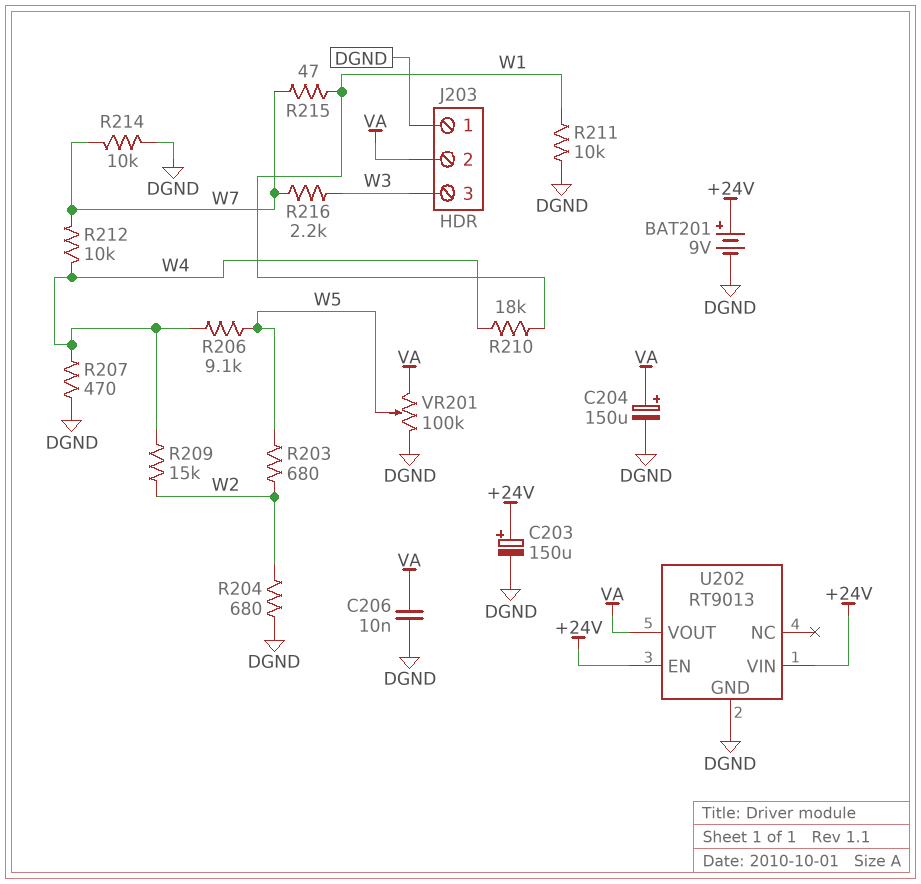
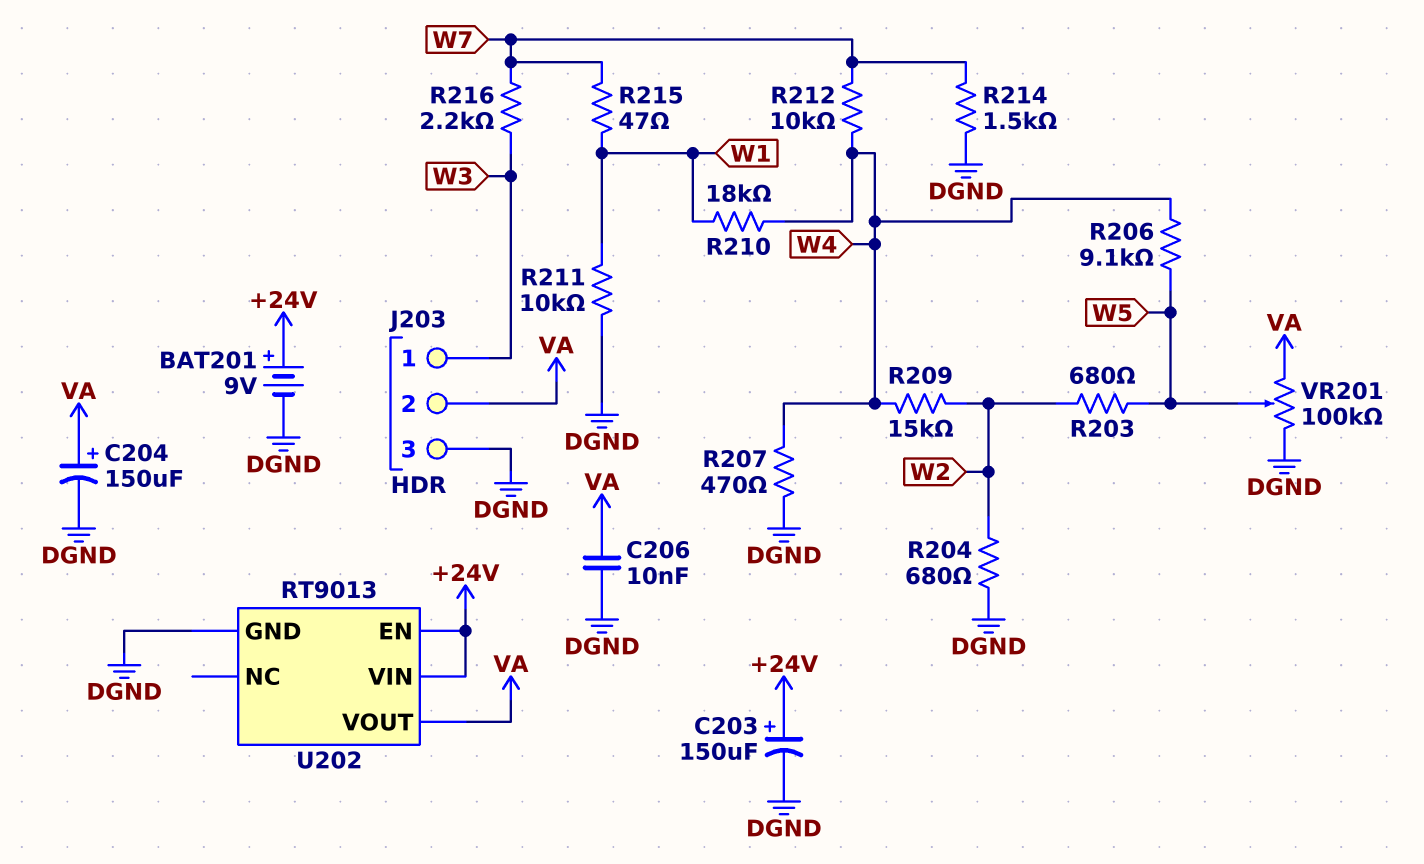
J203 pin 1: DGND -> W3
J203 pin 3: W3 -> DGND
R214: 10k (DGND, W7) -> 1.5k (DGND, W7)

